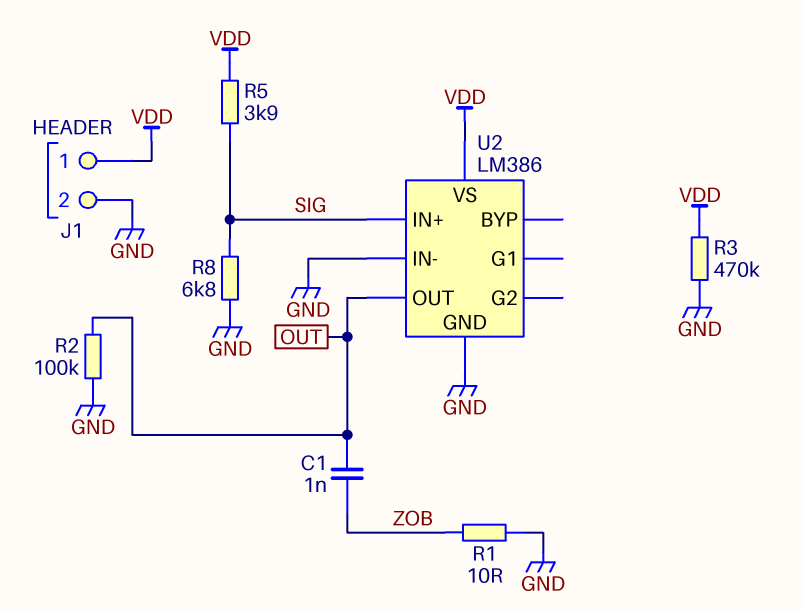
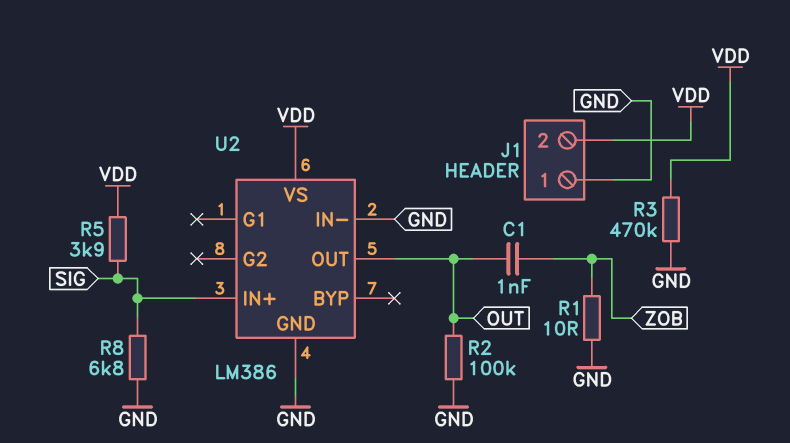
J1 pin 1: VDD -> GND
J1 pin 2: GND -> VDD

